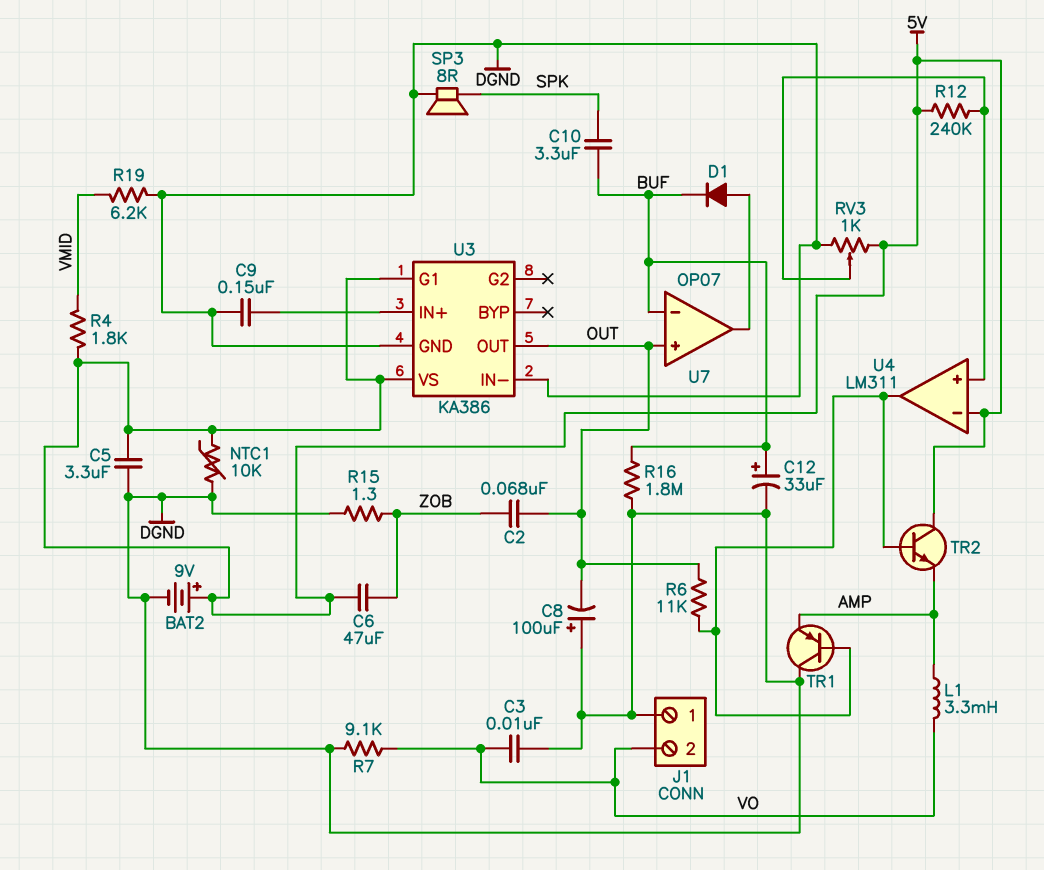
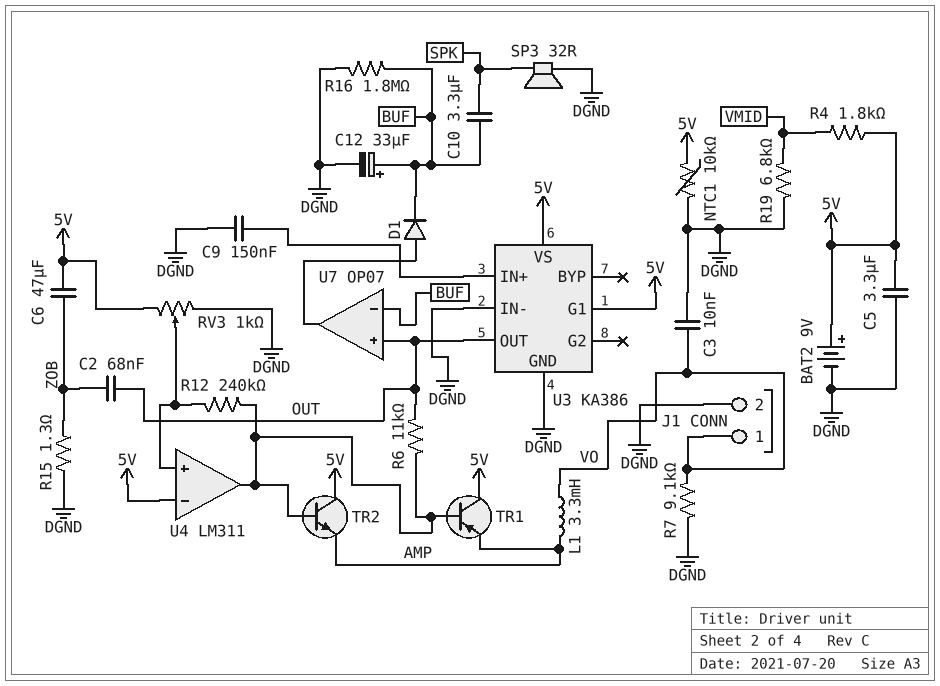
C8: 100uF (plus DGND, minus OUT) -> none
J1 pin 1: DGND -> VO
J1 pin 2: VO -> DGND
R12: 240k (5V, U4/in+) -> 240k (U4/in+, U4/out)
R19: 6.2k (DGND, VMID) -> 6.8k (DGND, VMID)
SP3: speaker 8R (DGND, SPK) -> speaker 32R (DGND, SPK)
TR1: PNP (B U4/out, C DGND, E AMP) -> PNP (B U4/out, C 5V, E AMP)

